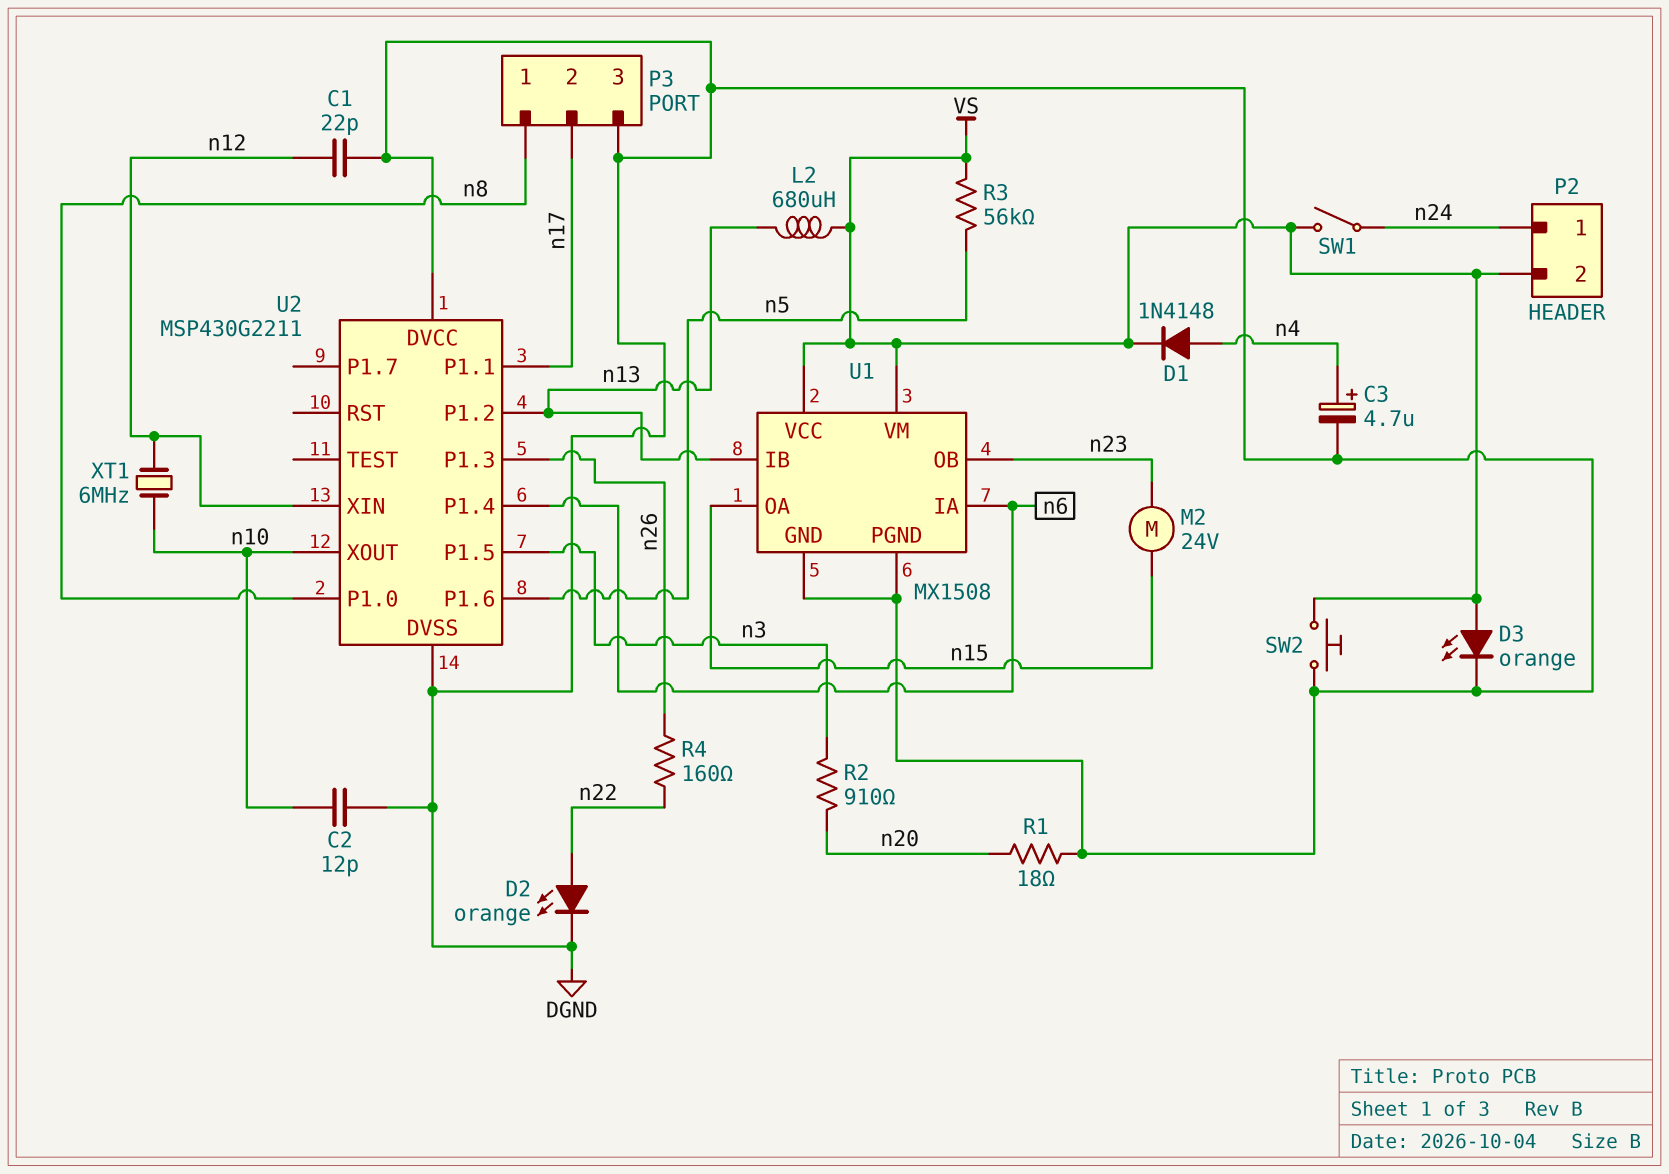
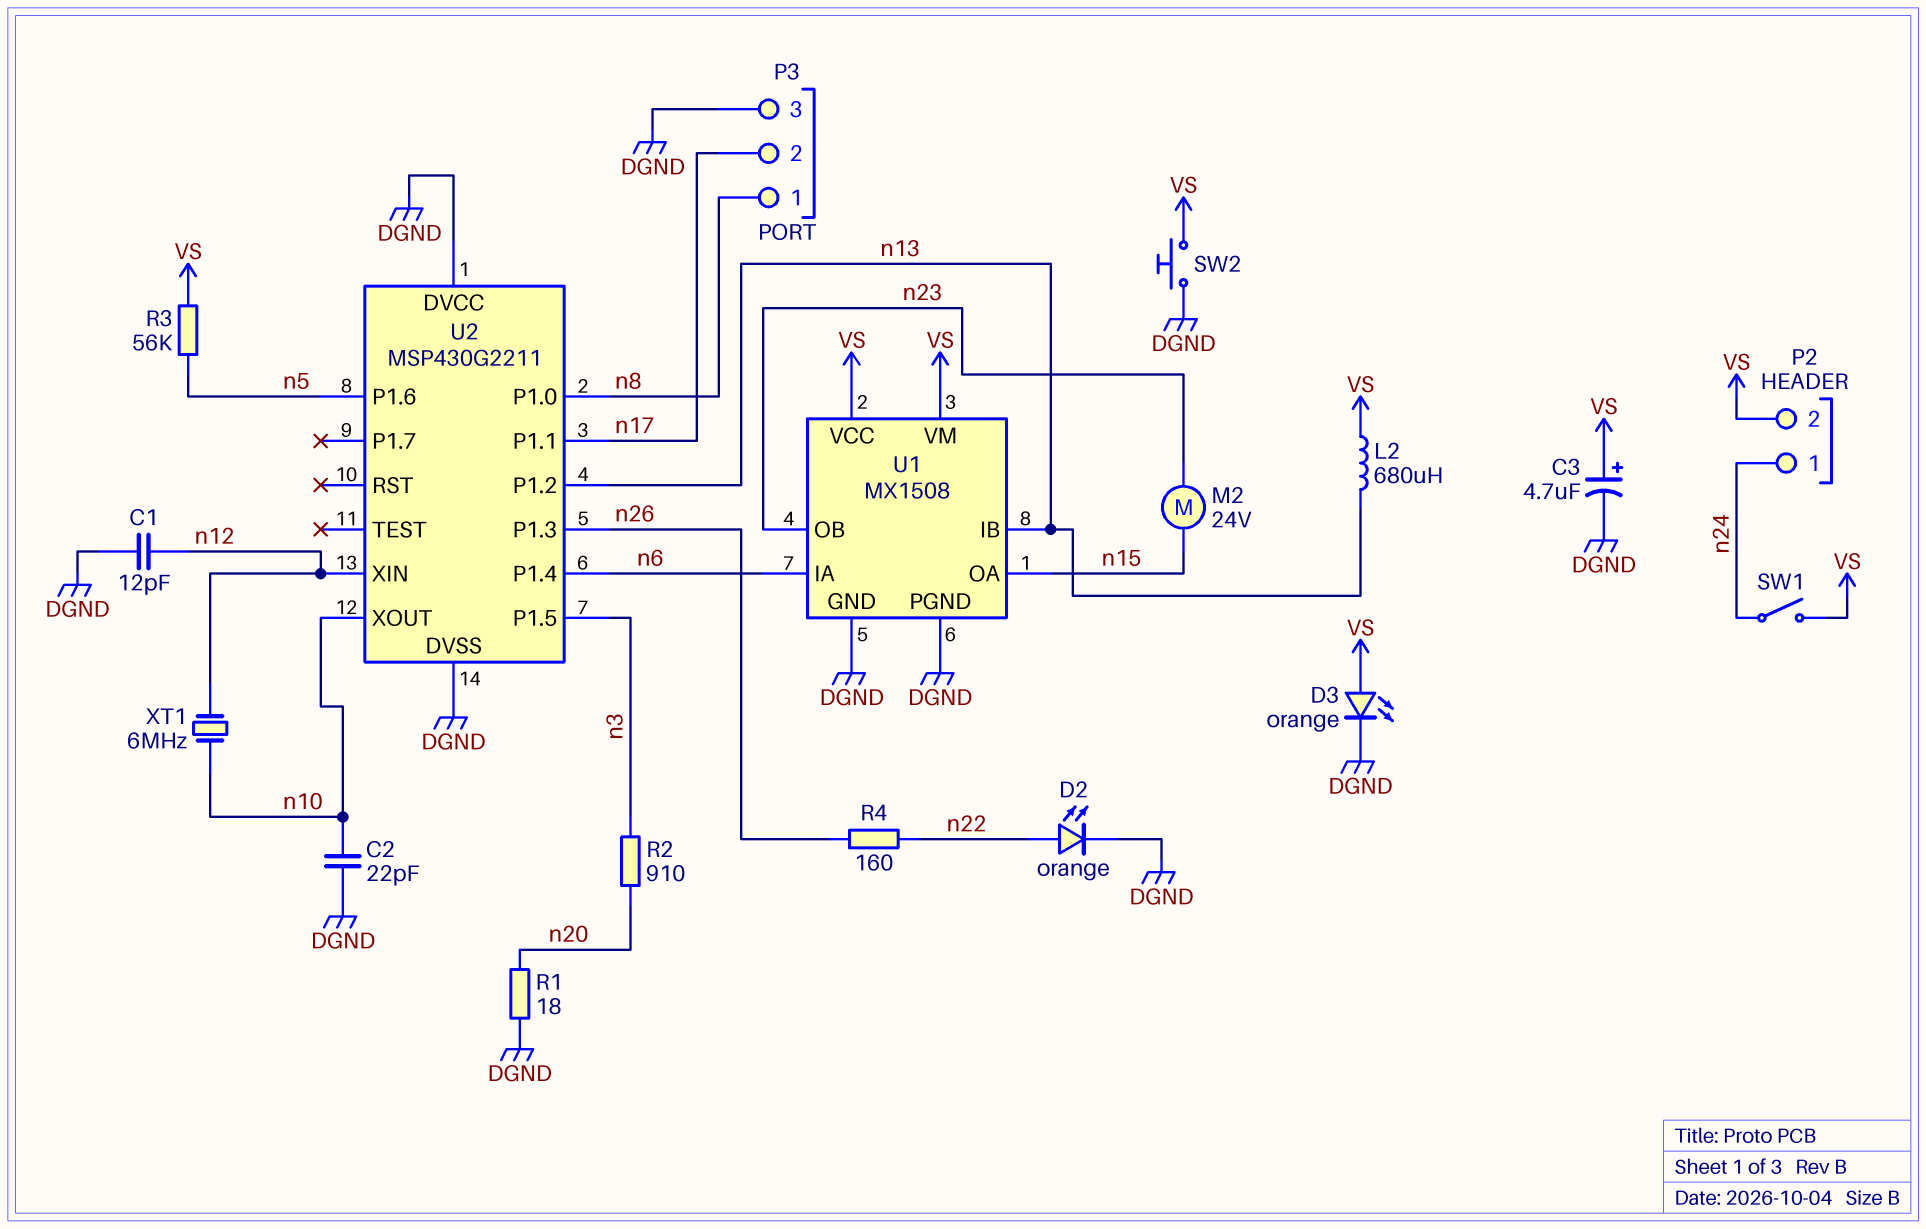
C1: 22pF (DGND, n12) -> 12pF (DGND, n12)
C2: 12pF (DGND, n10) -> 22pF (DGND, n10)
C3: 4.7uF (plus n4, minus DGND) -> 4.7uF (plus VS, minus DGND)
D1: diode 1N4148 (A n4, K VS) -> none

